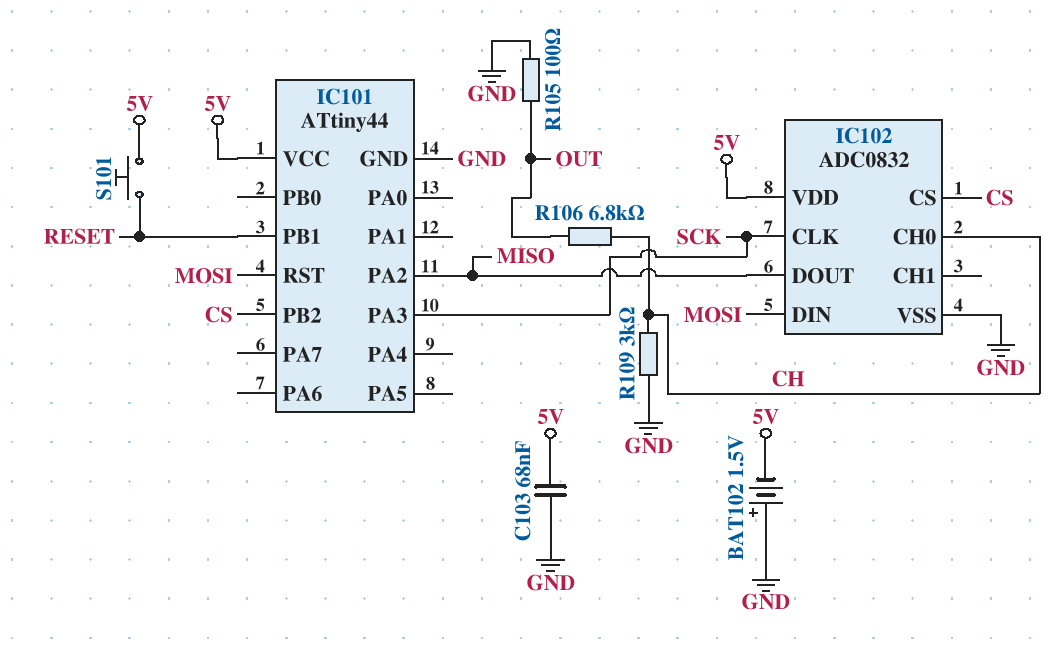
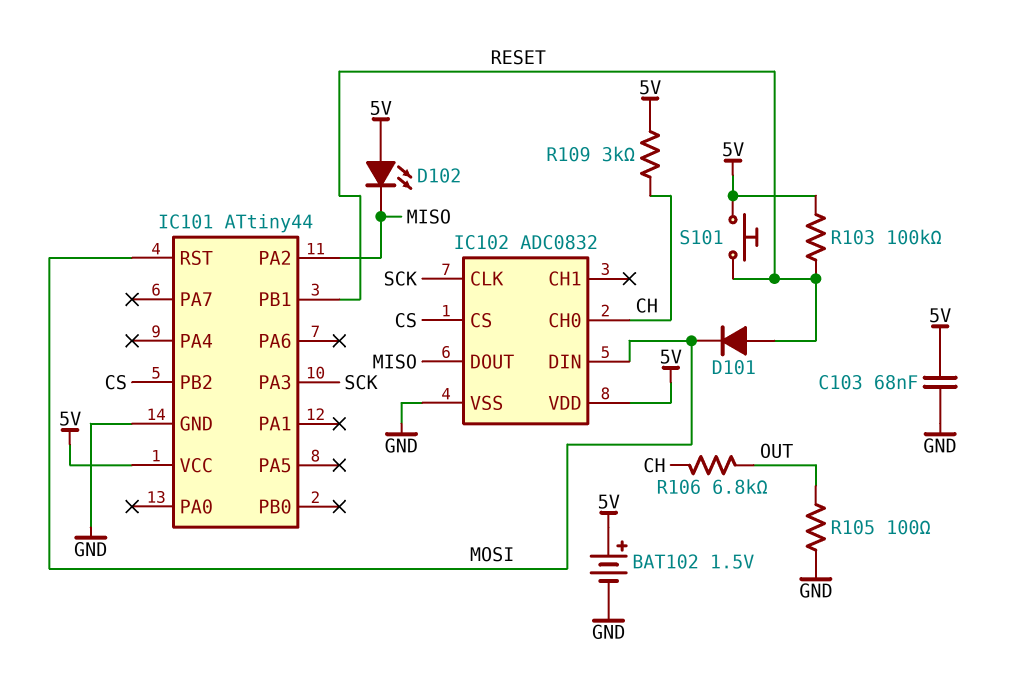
BAT102: 1.5V (plus GND, minus 5V) -> 1.5V (plus 5V, minus GND)
D101: none -> diode (A RESET, K MOSI)
D102: none -> LED (A 5V, K MISO)
R103: none -> 100k (5V, RESET)
R109: 3k (CH, GND) -> 3k (5V, CH)

